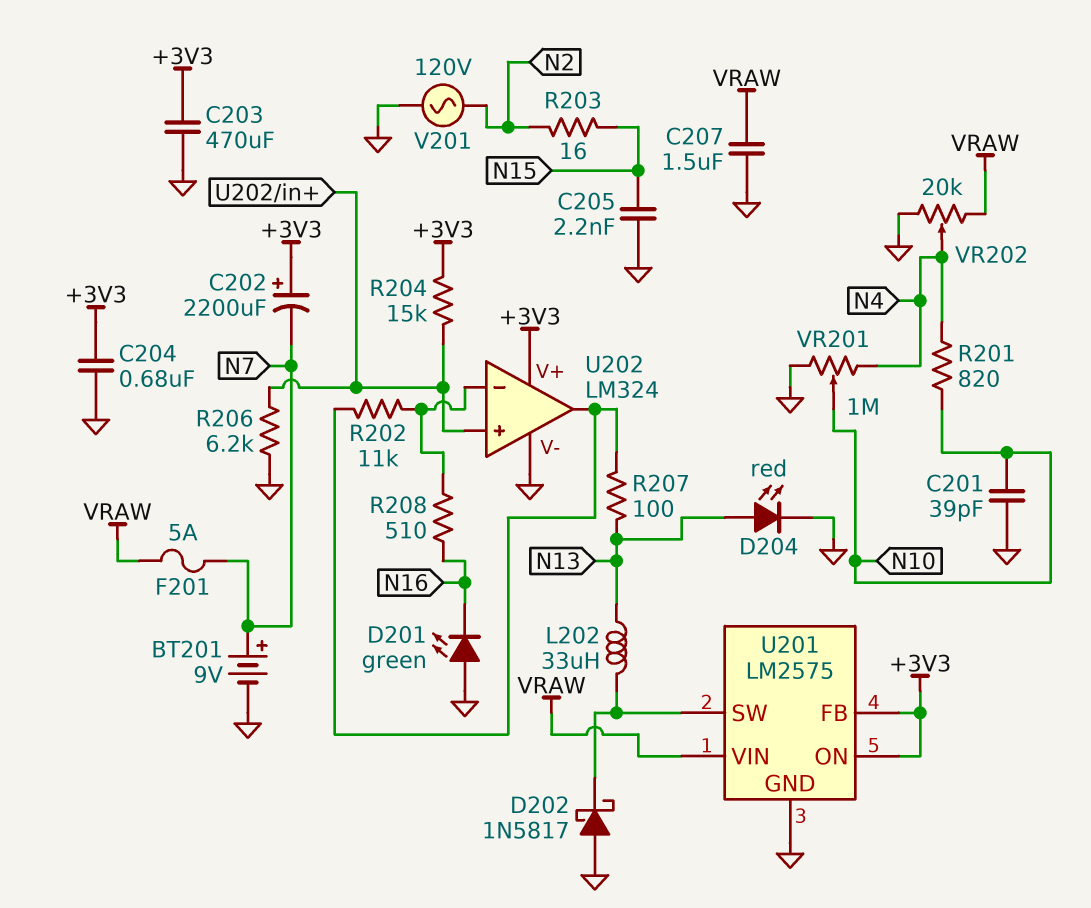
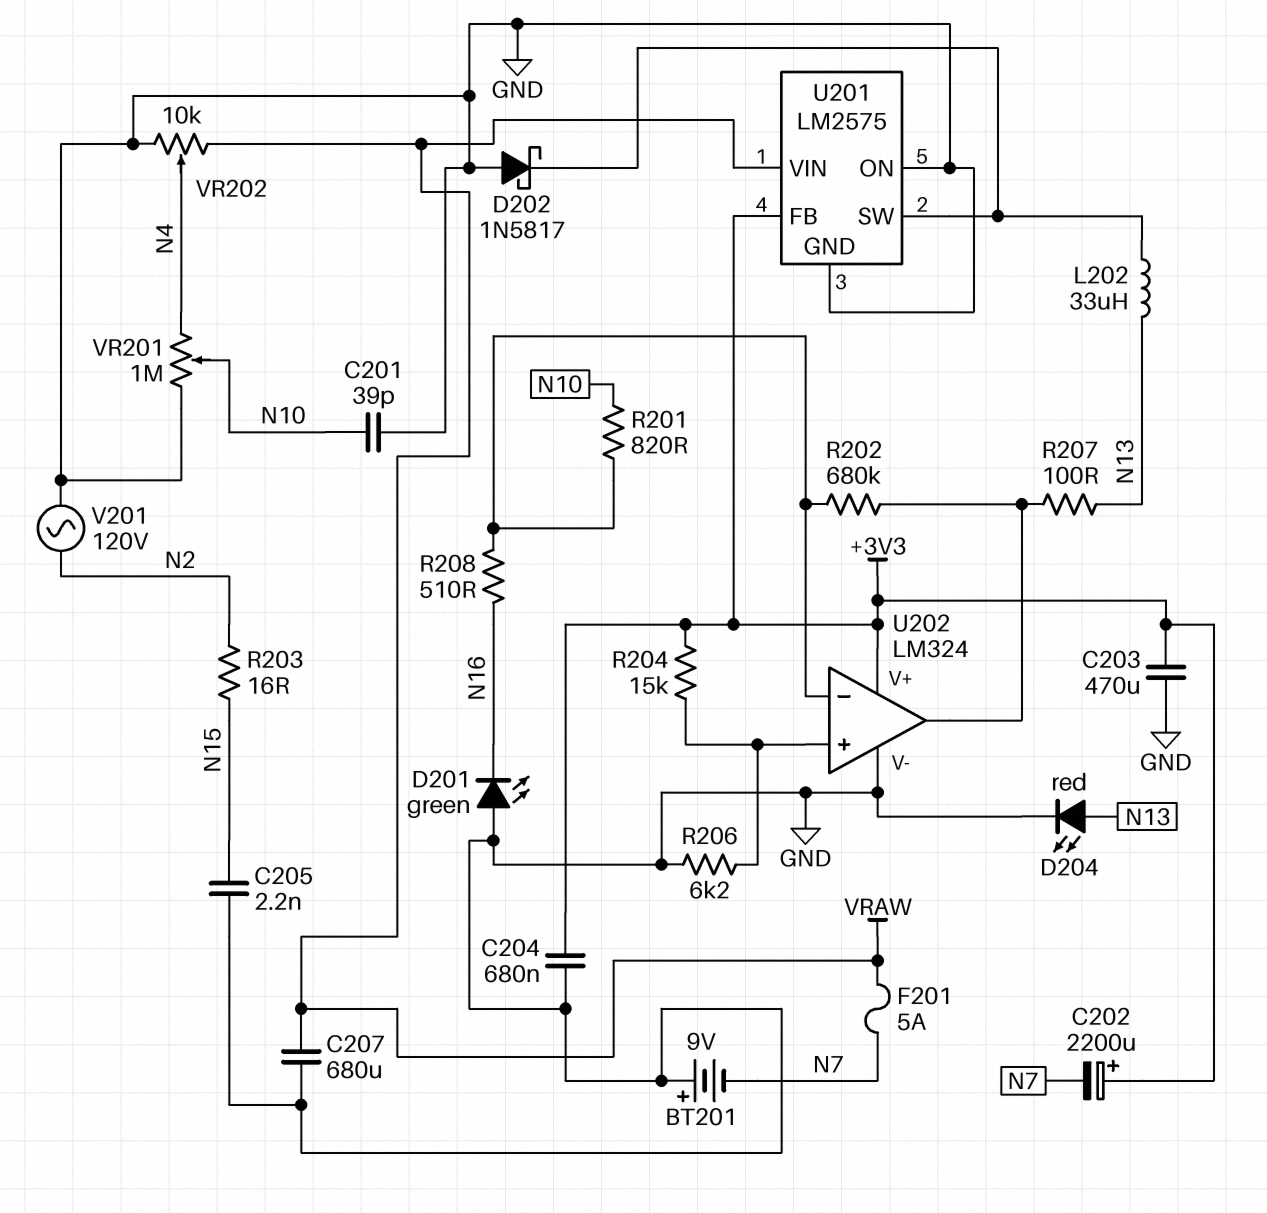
BT201: 9V (plus N7, minus GND) -> 9V (plus GND, minus N7)
C207: 1.5uF (GND, VRAW) -> 680uF (GND, VRAW)
R201: 820 (N4, N10) -> 820 (N10, U202/in-)
R202: 11k (U202/in-, U202/out) -> 680k (U202/in-, U202/out)
U201 pin ON: +3V3 -> GND
VR202: 20k (GND, VRAW, wiper N4) -> 10k (GND, VRAW, wiper N4)

